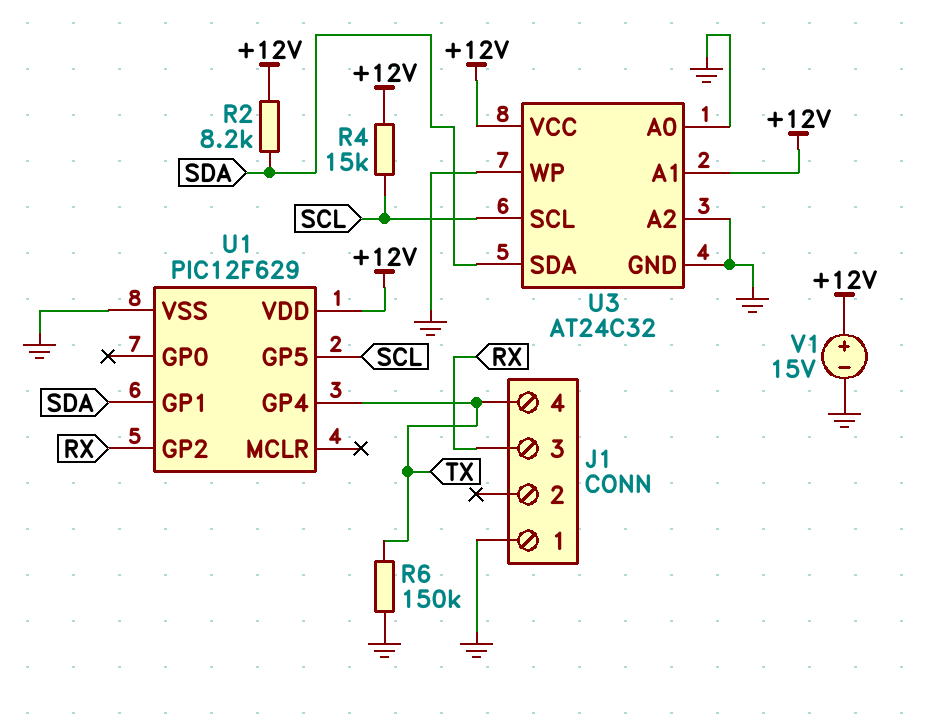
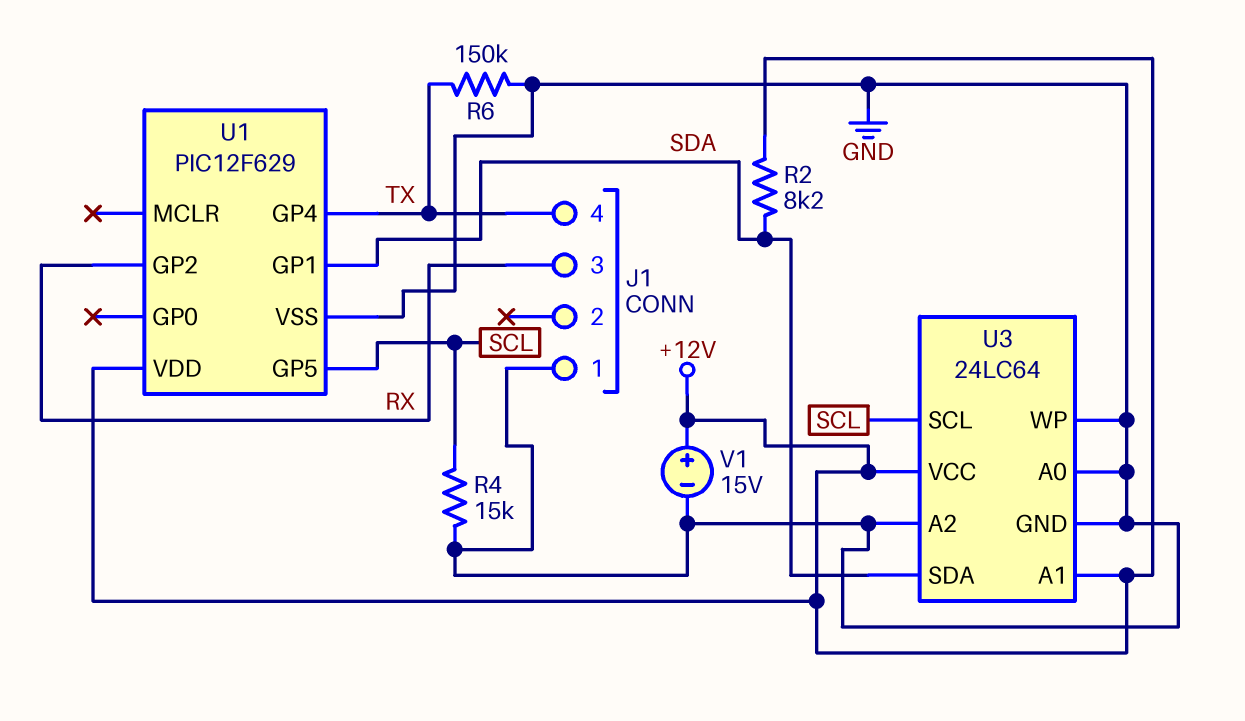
R4: 15k (+12V, SCL) -> 15k (GND, SCL)
U3: AT24C32 -> 24LC64

